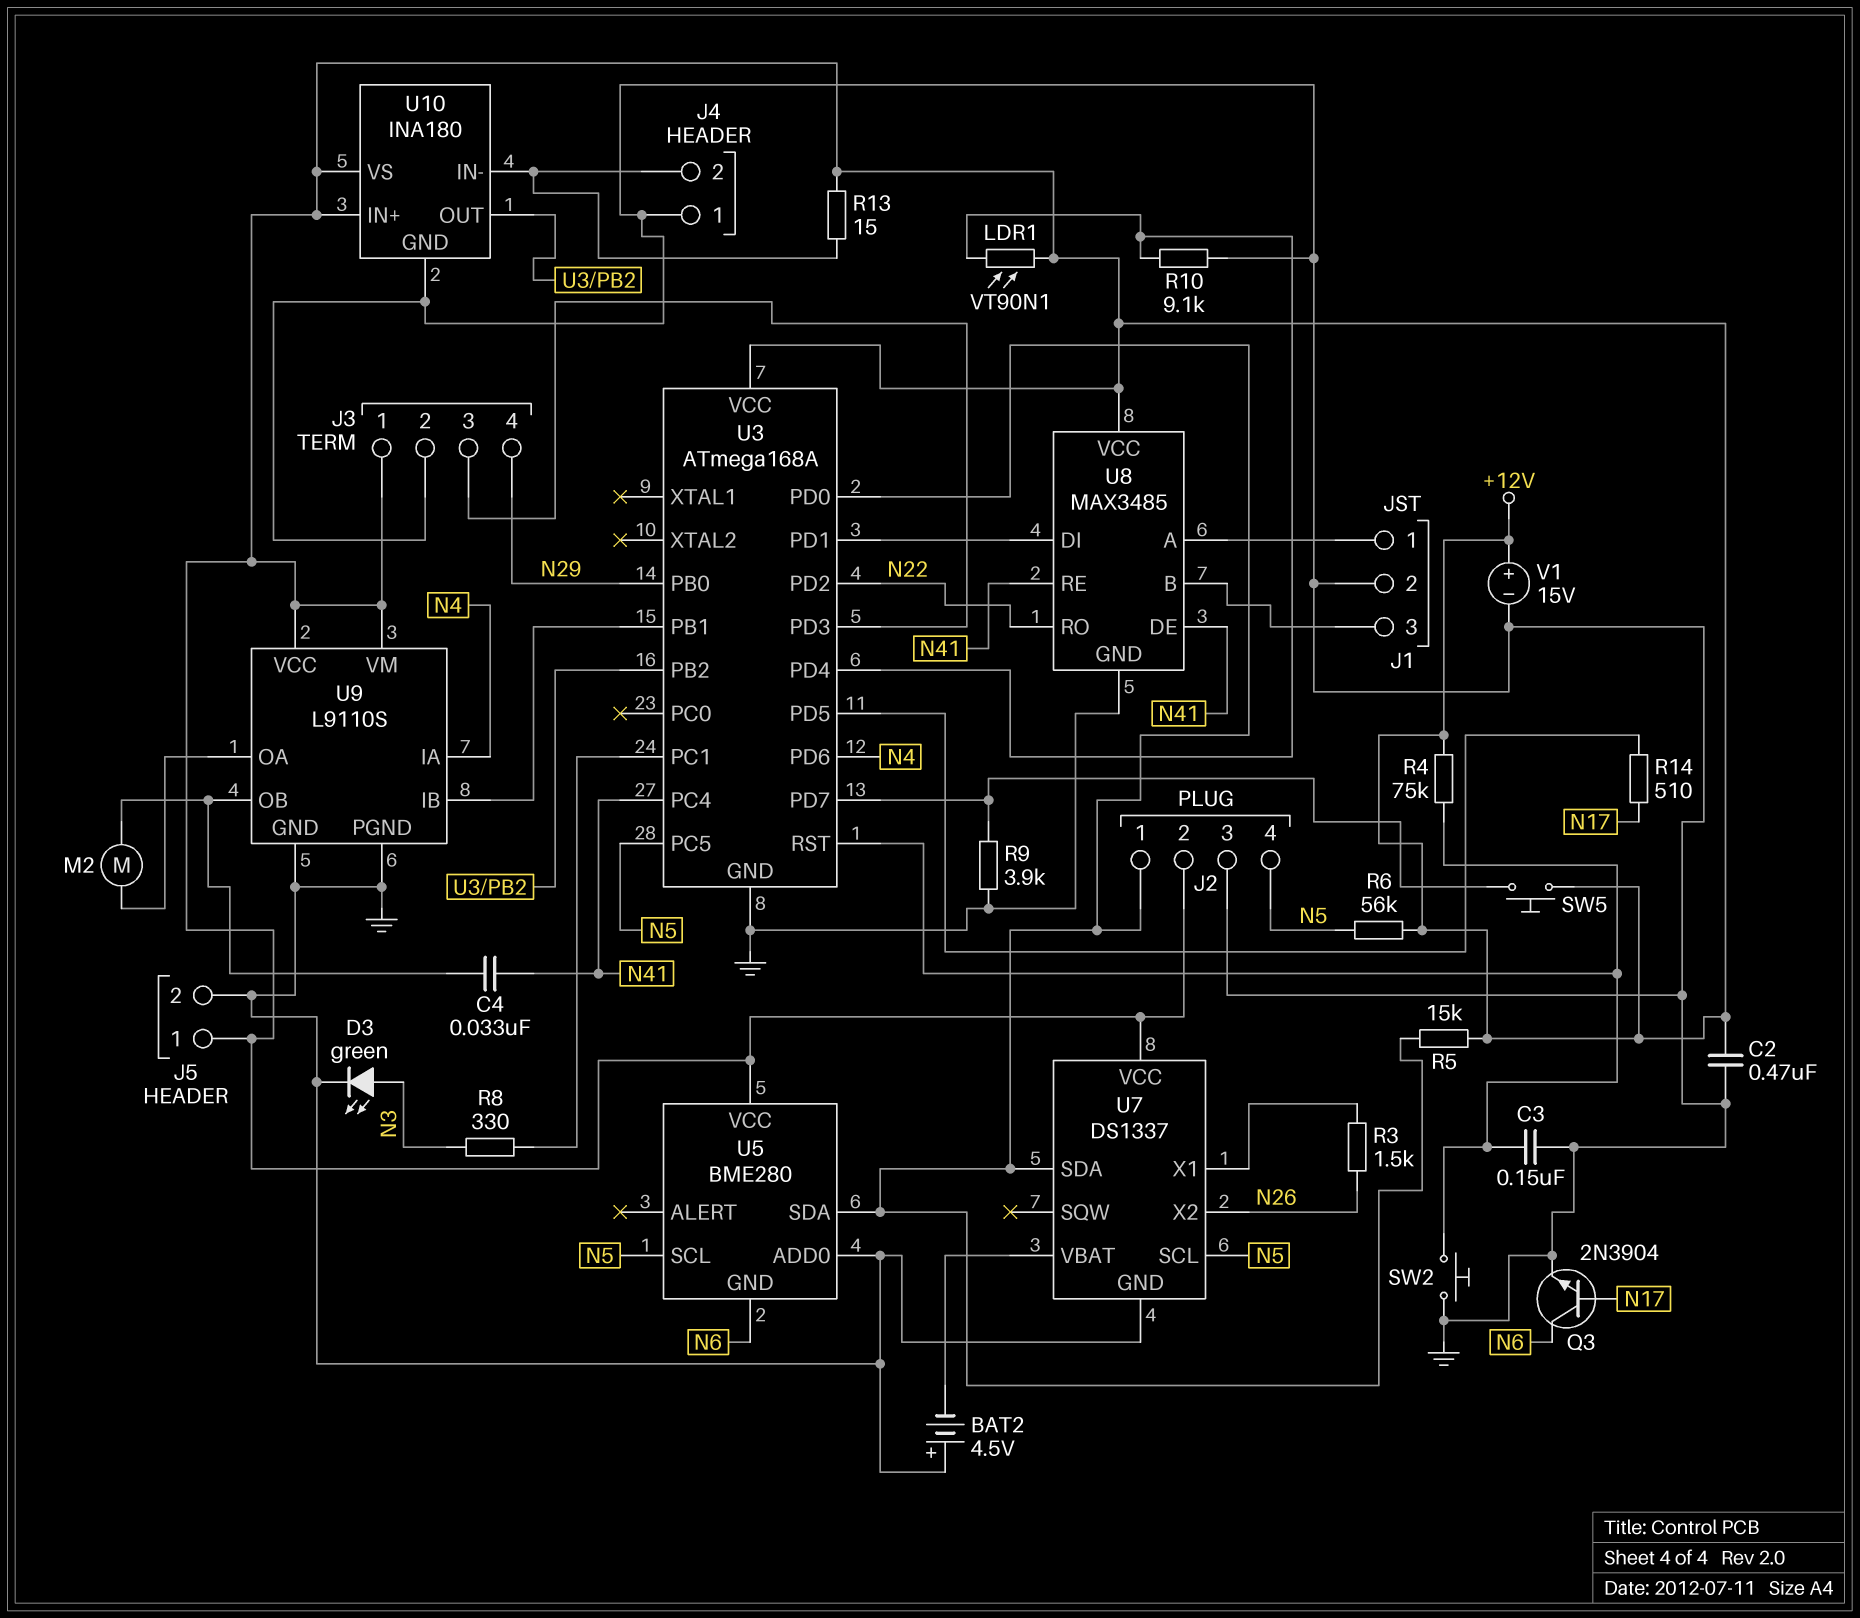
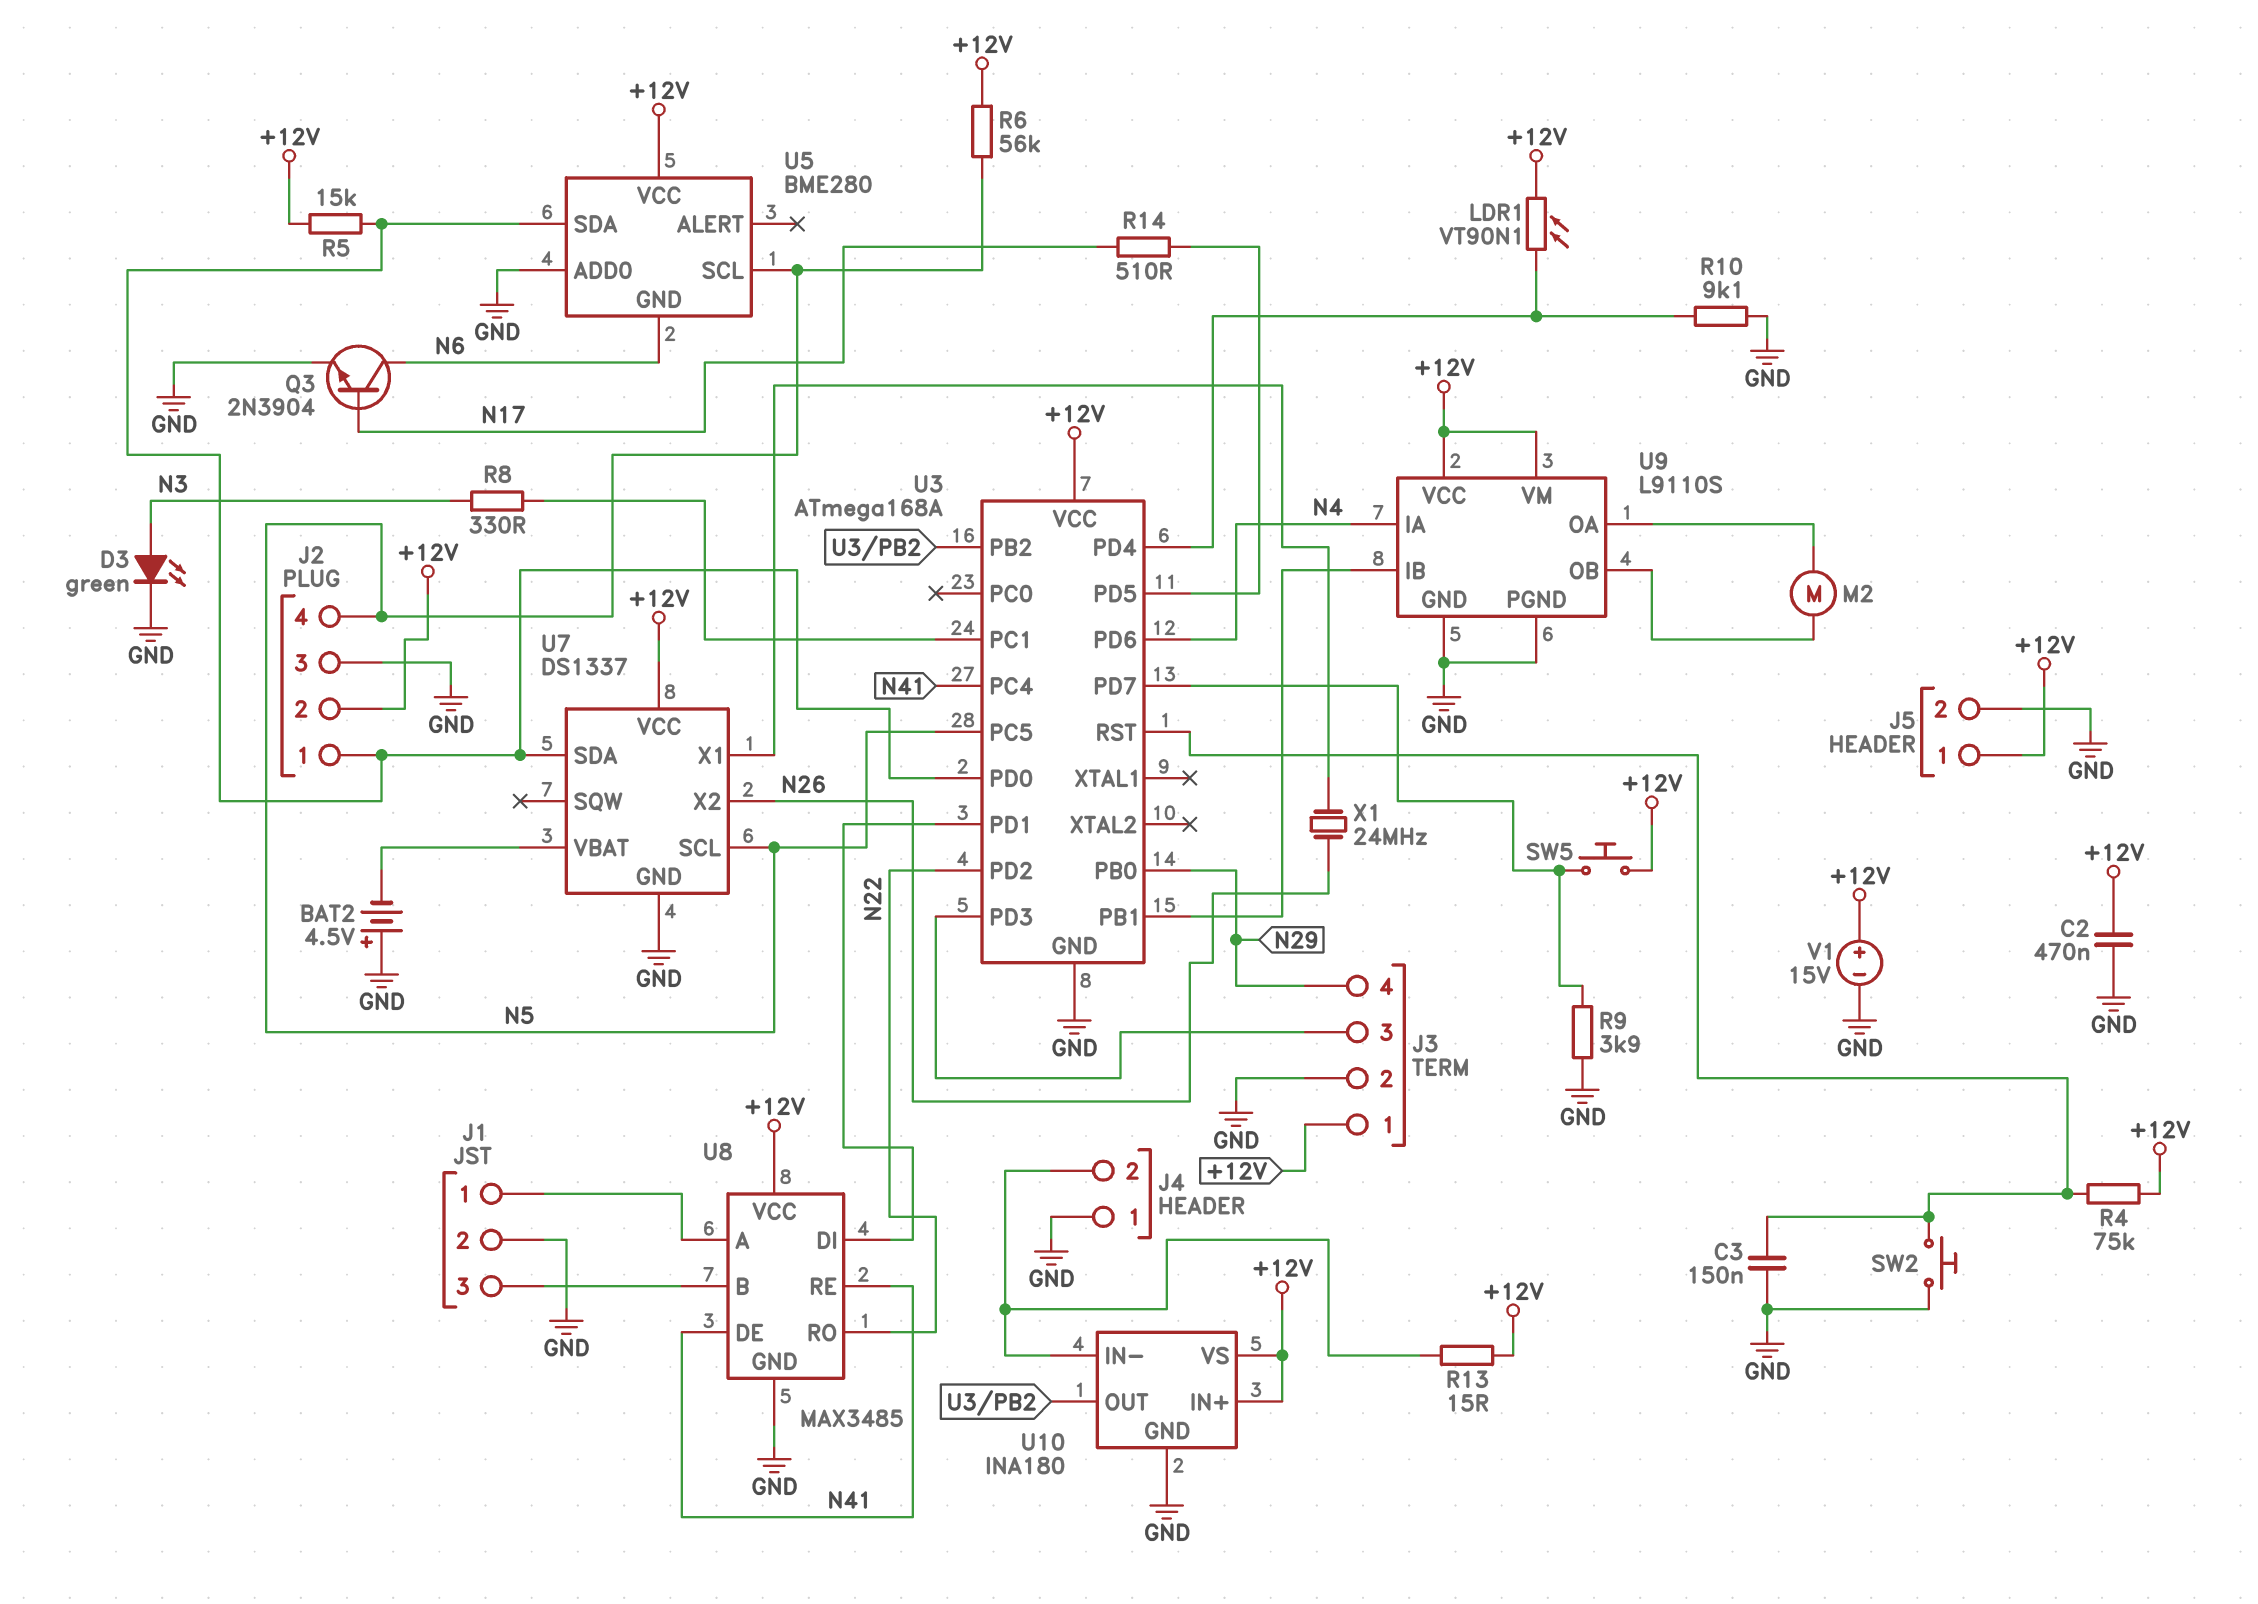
C4: 33nF (N41, U9/OB) -> none
R3: 1.5k (N26, U7/X1) -> none
X1: none -> 24MHz (N26, U7/X1)

